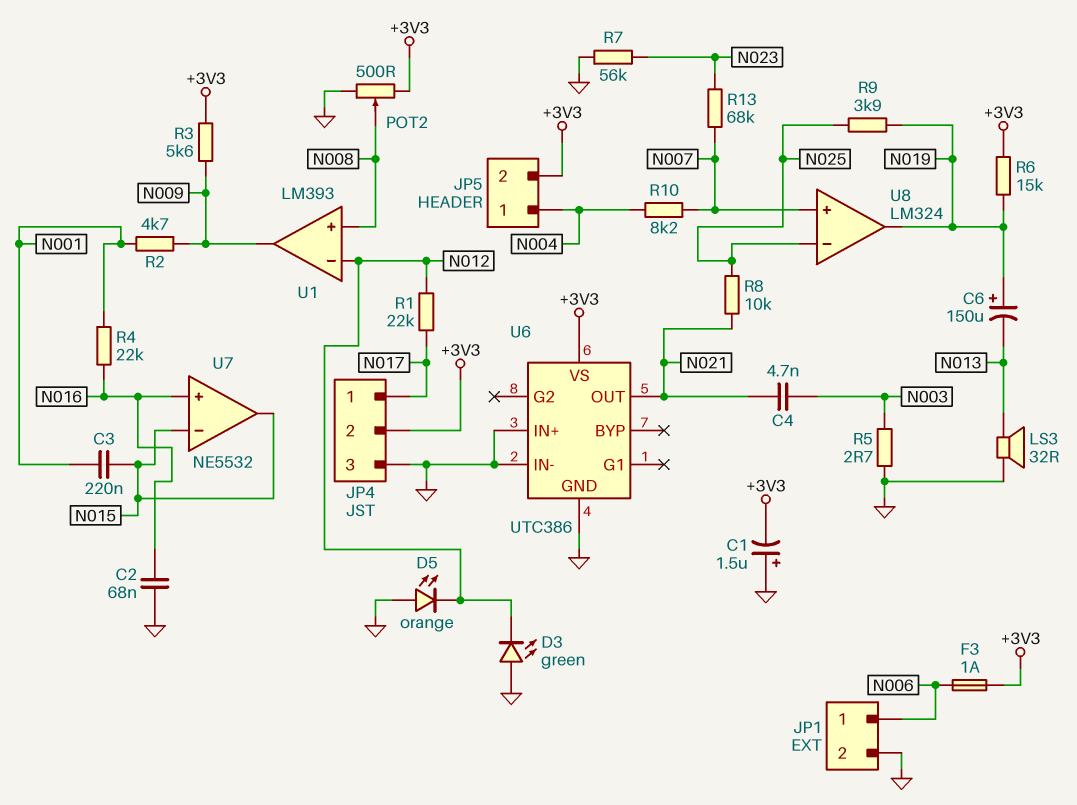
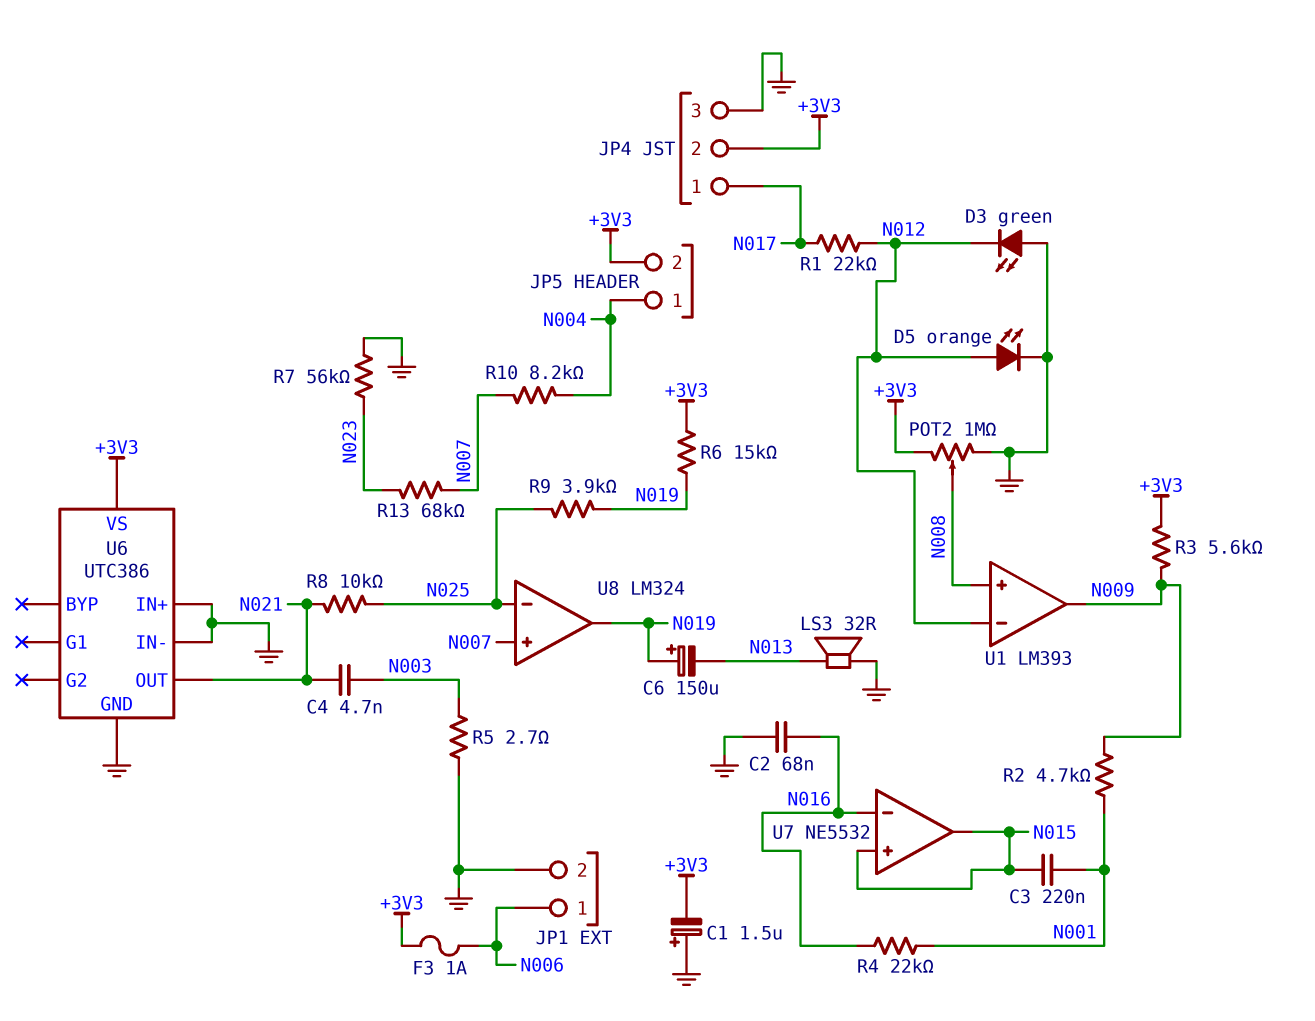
D5: LED orange (A GND, K N012) -> LED orange (A N012, K GND)
POT2: 500 (+3V3, GND, wiper N008) -> 1M (+3V3, GND, wiper N008)
U7 pin in+: N016 -> N015
U7 pin in-: N015 -> N016

